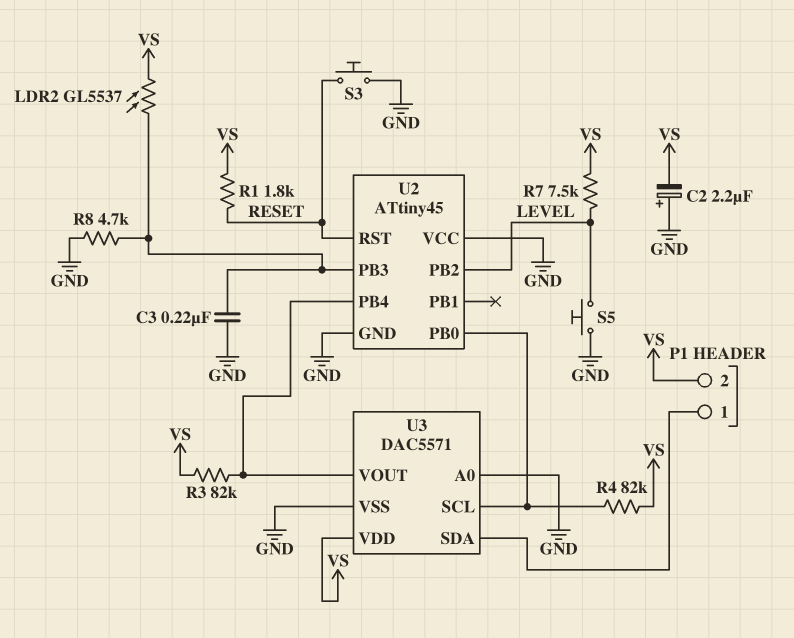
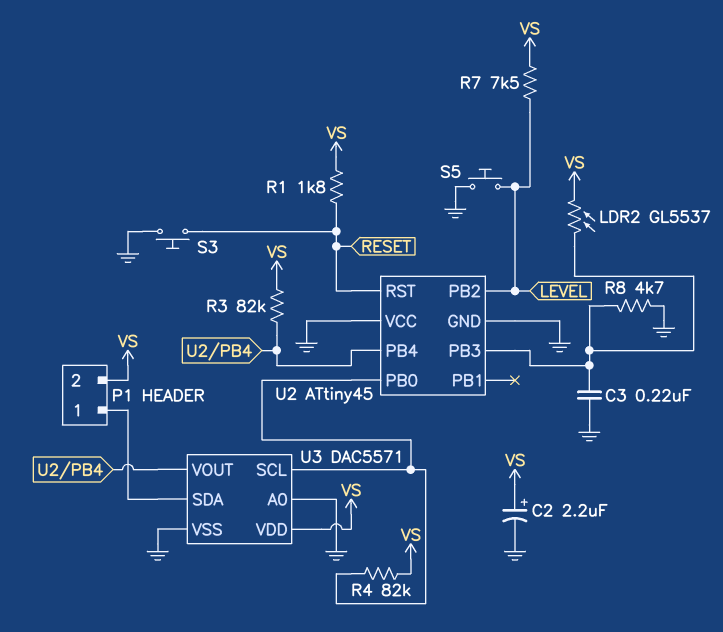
C2: 2.2uF (plus GND, minus VS) -> 2.2uF (plus VS, minus GND)

